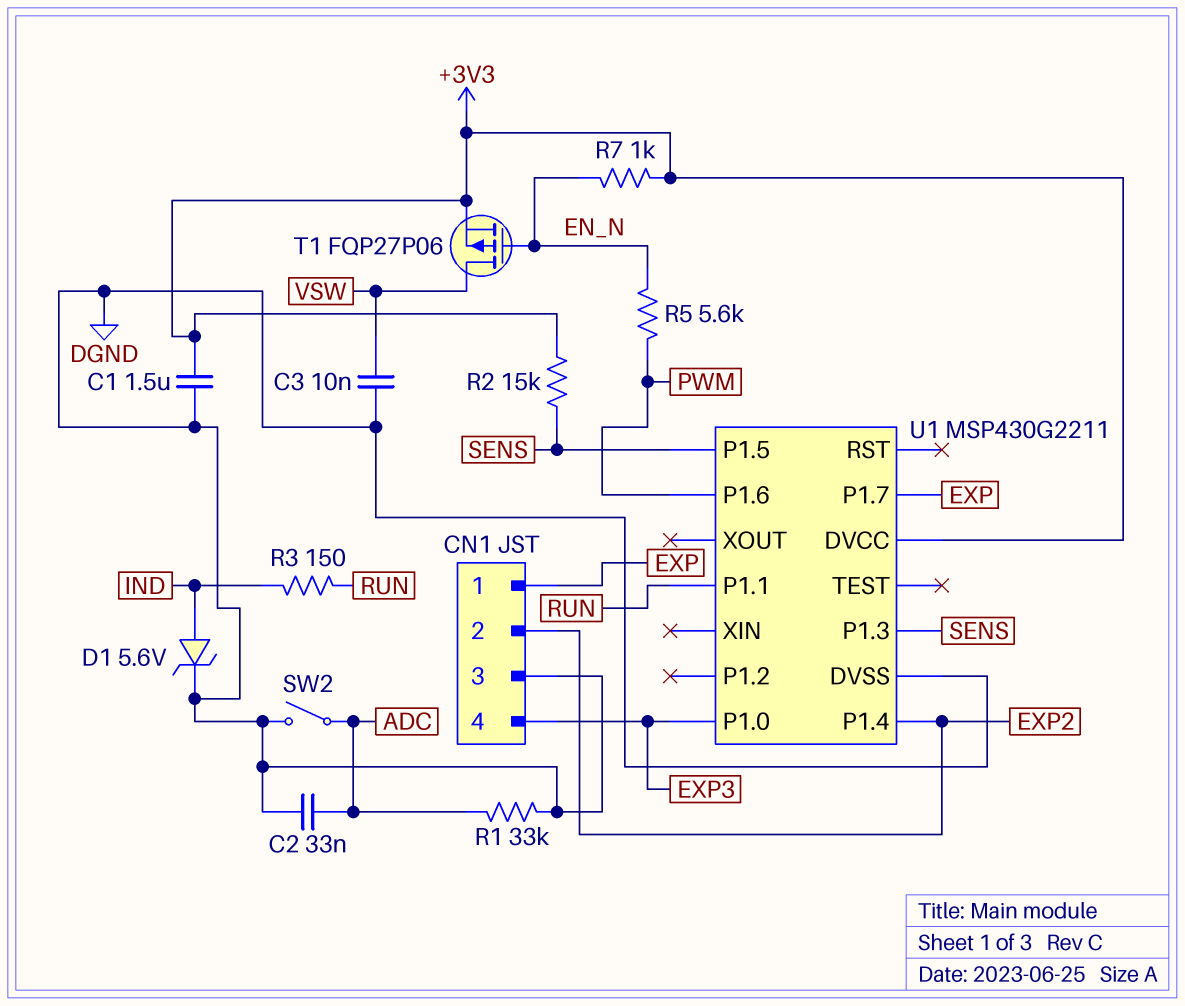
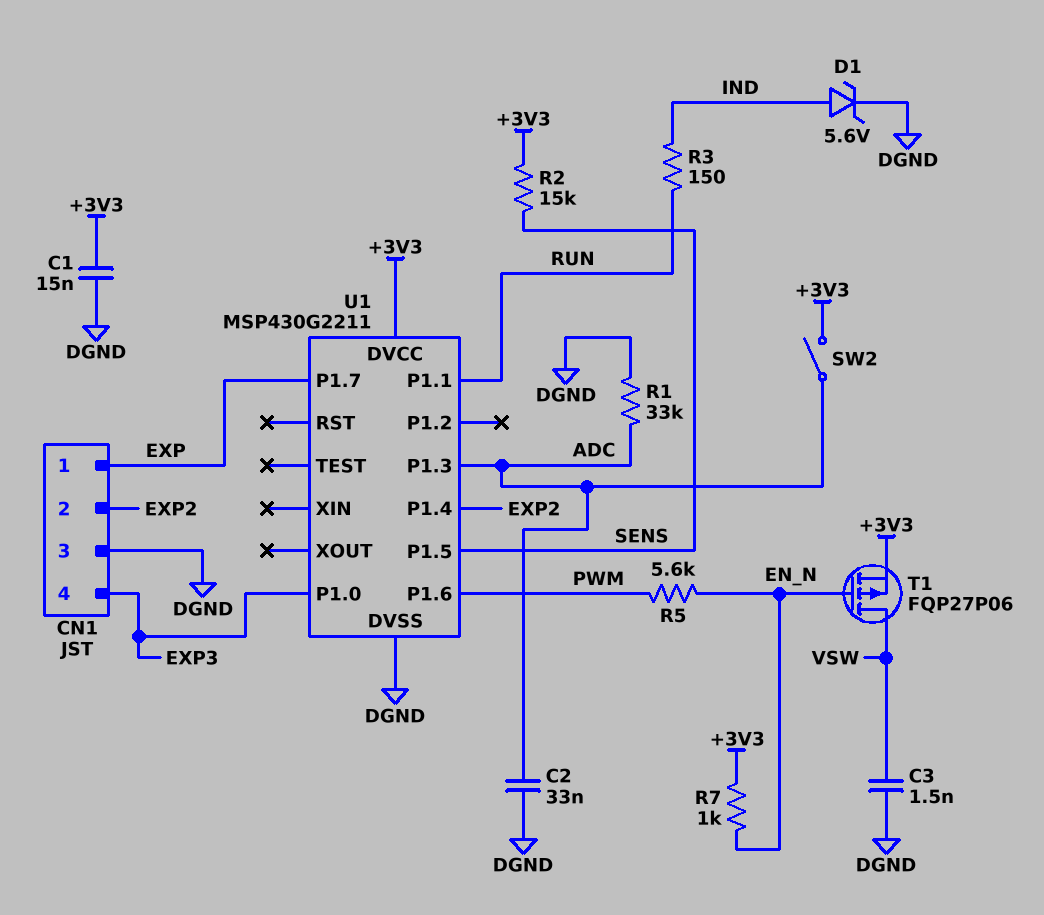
C1: 1.5uF (+3V3, DGND) -> 15nF (+3V3, DGND)
C3: 10nF (DGND, VSW) -> 1.5nF (DGND, VSW)
SW2: switch (ADC, DGND) -> switch (+3V3, ADC)
U1 pin P1.3: SENS -> ADC

